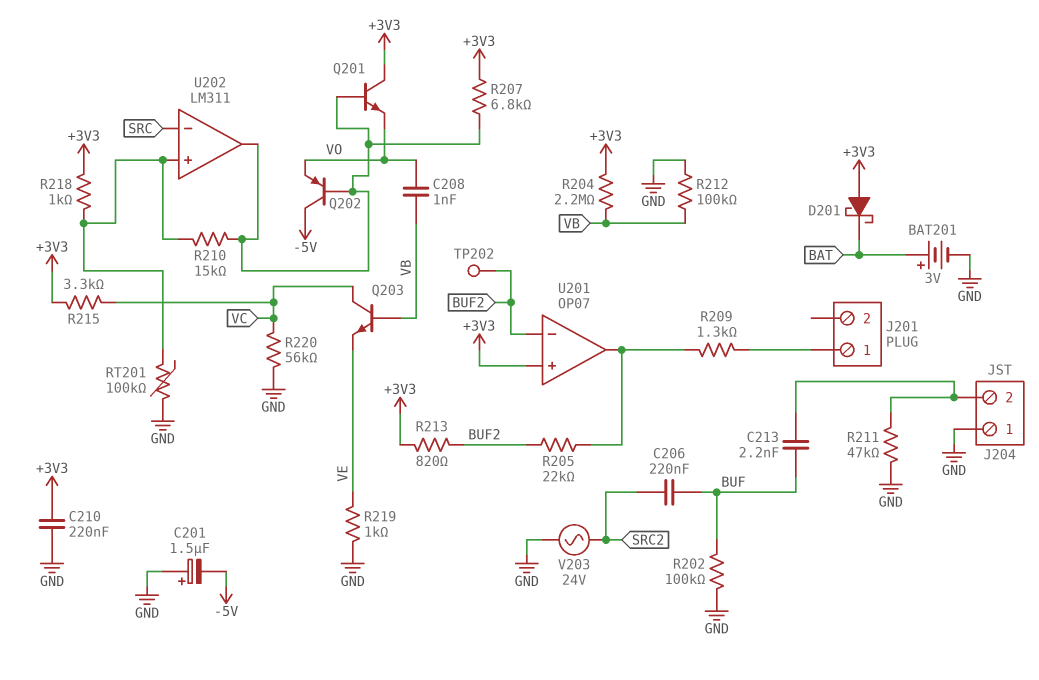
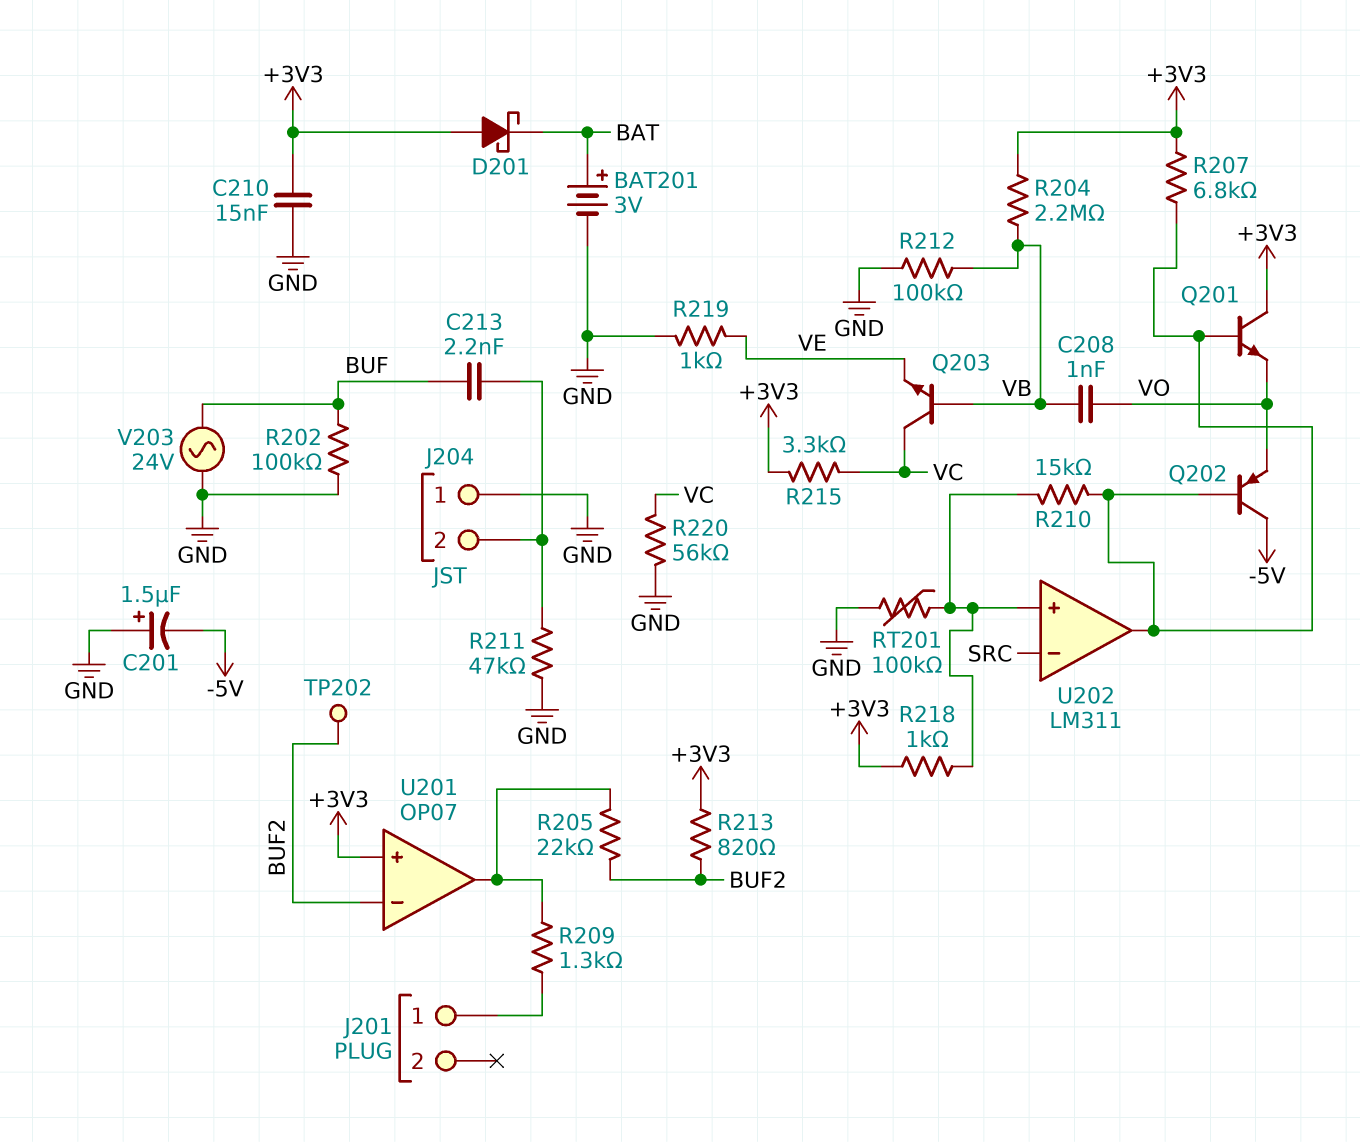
C206: 220nF (BUF, SRC2) -> none
C210: 220nF (+3V3, GND) -> 15nF (+3V3, GND)
V203: AC 24V (GND, SRC2) -> AC 24V (BUF, GND)

